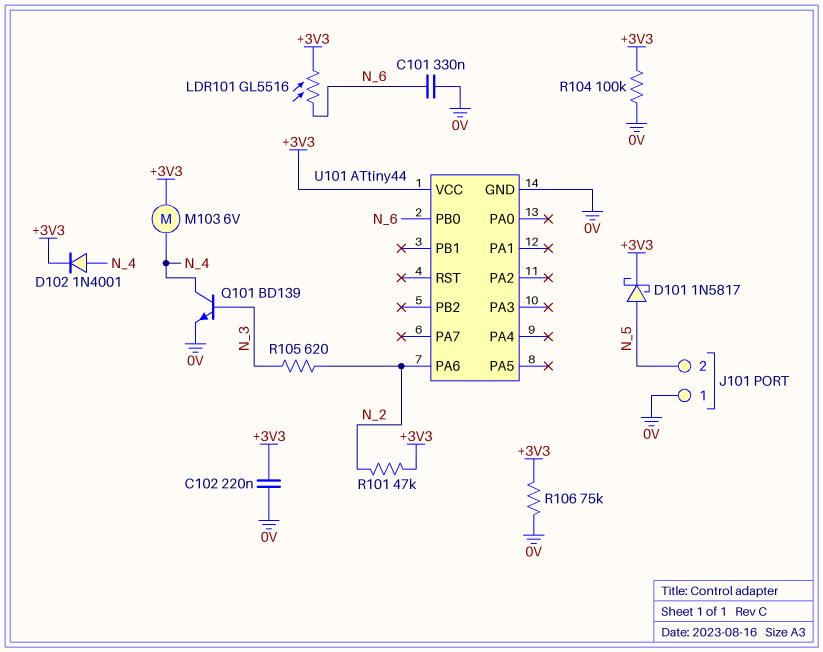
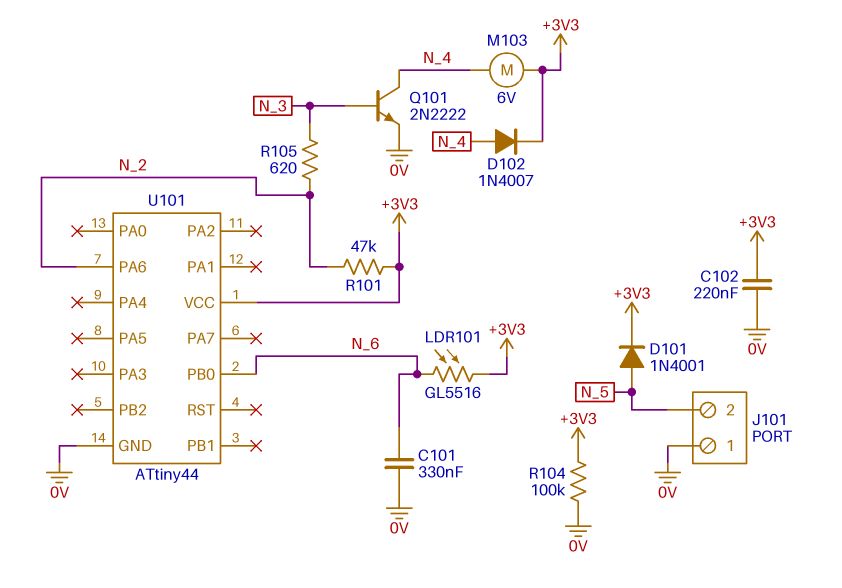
D101: schottky 1N5817 (A N_5, K +3V3) -> diode 1N4001 (A N_5, K +3V3)
D102: diode 1N4001 (A N_4, K +3V3) -> diode 1N4007 (A N_4, K +3V3)
Q101: NPN BD139 (B N_3, C N_4, E 0V) -> NPN 2N2222 (B N_3, C N_4, E 0V)
R106: 75k (+3V3, 0V) -> none

